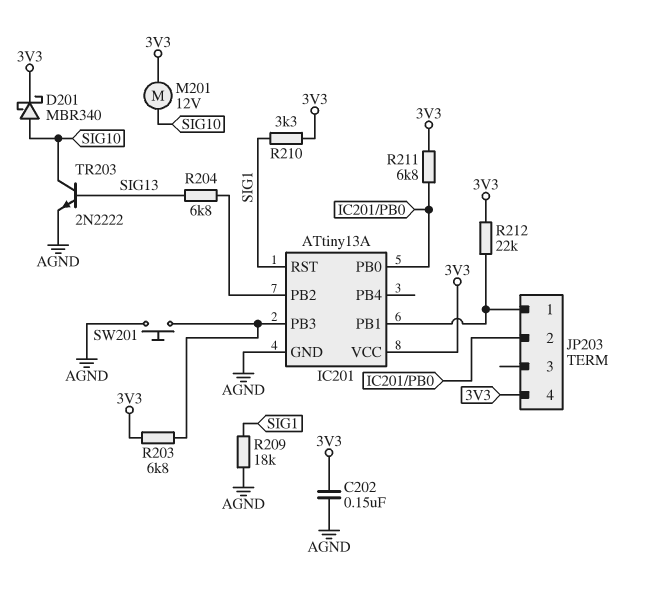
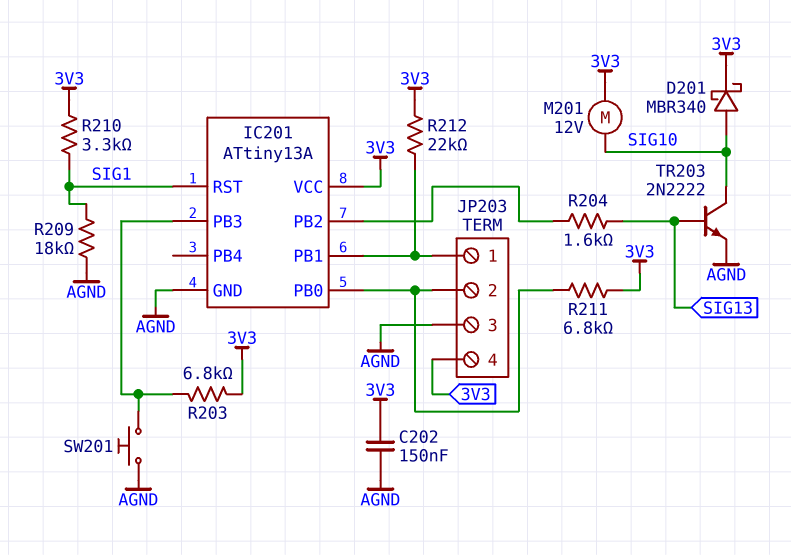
JP203 pin 3: none -> AGND
R204: 6.8k (IC201/PB2, SIG13) -> 1.6k (IC201/PB2, SIG13)

